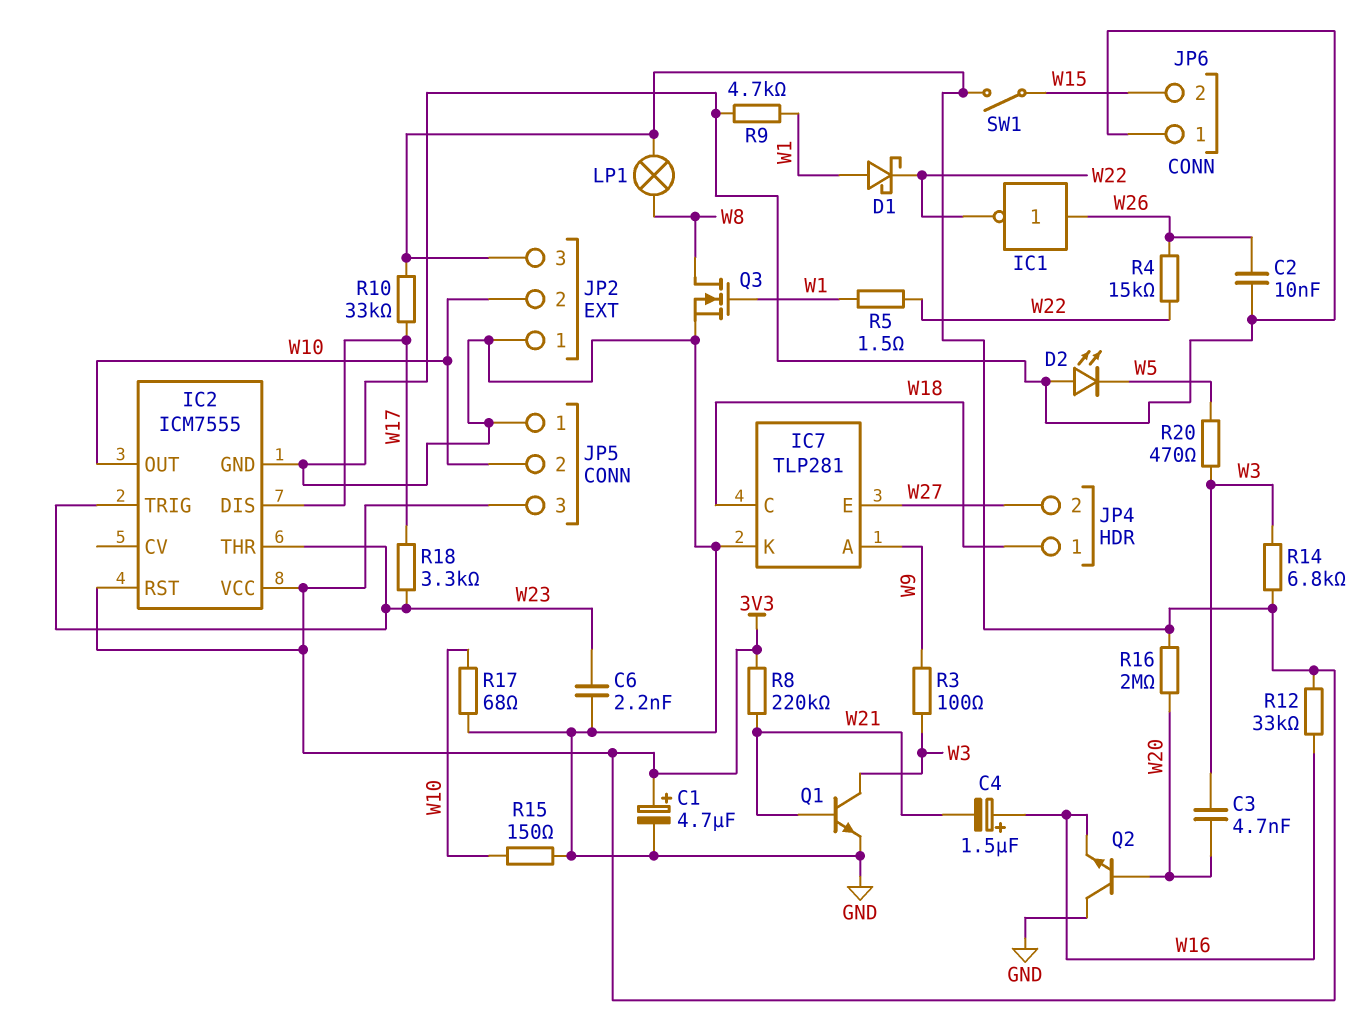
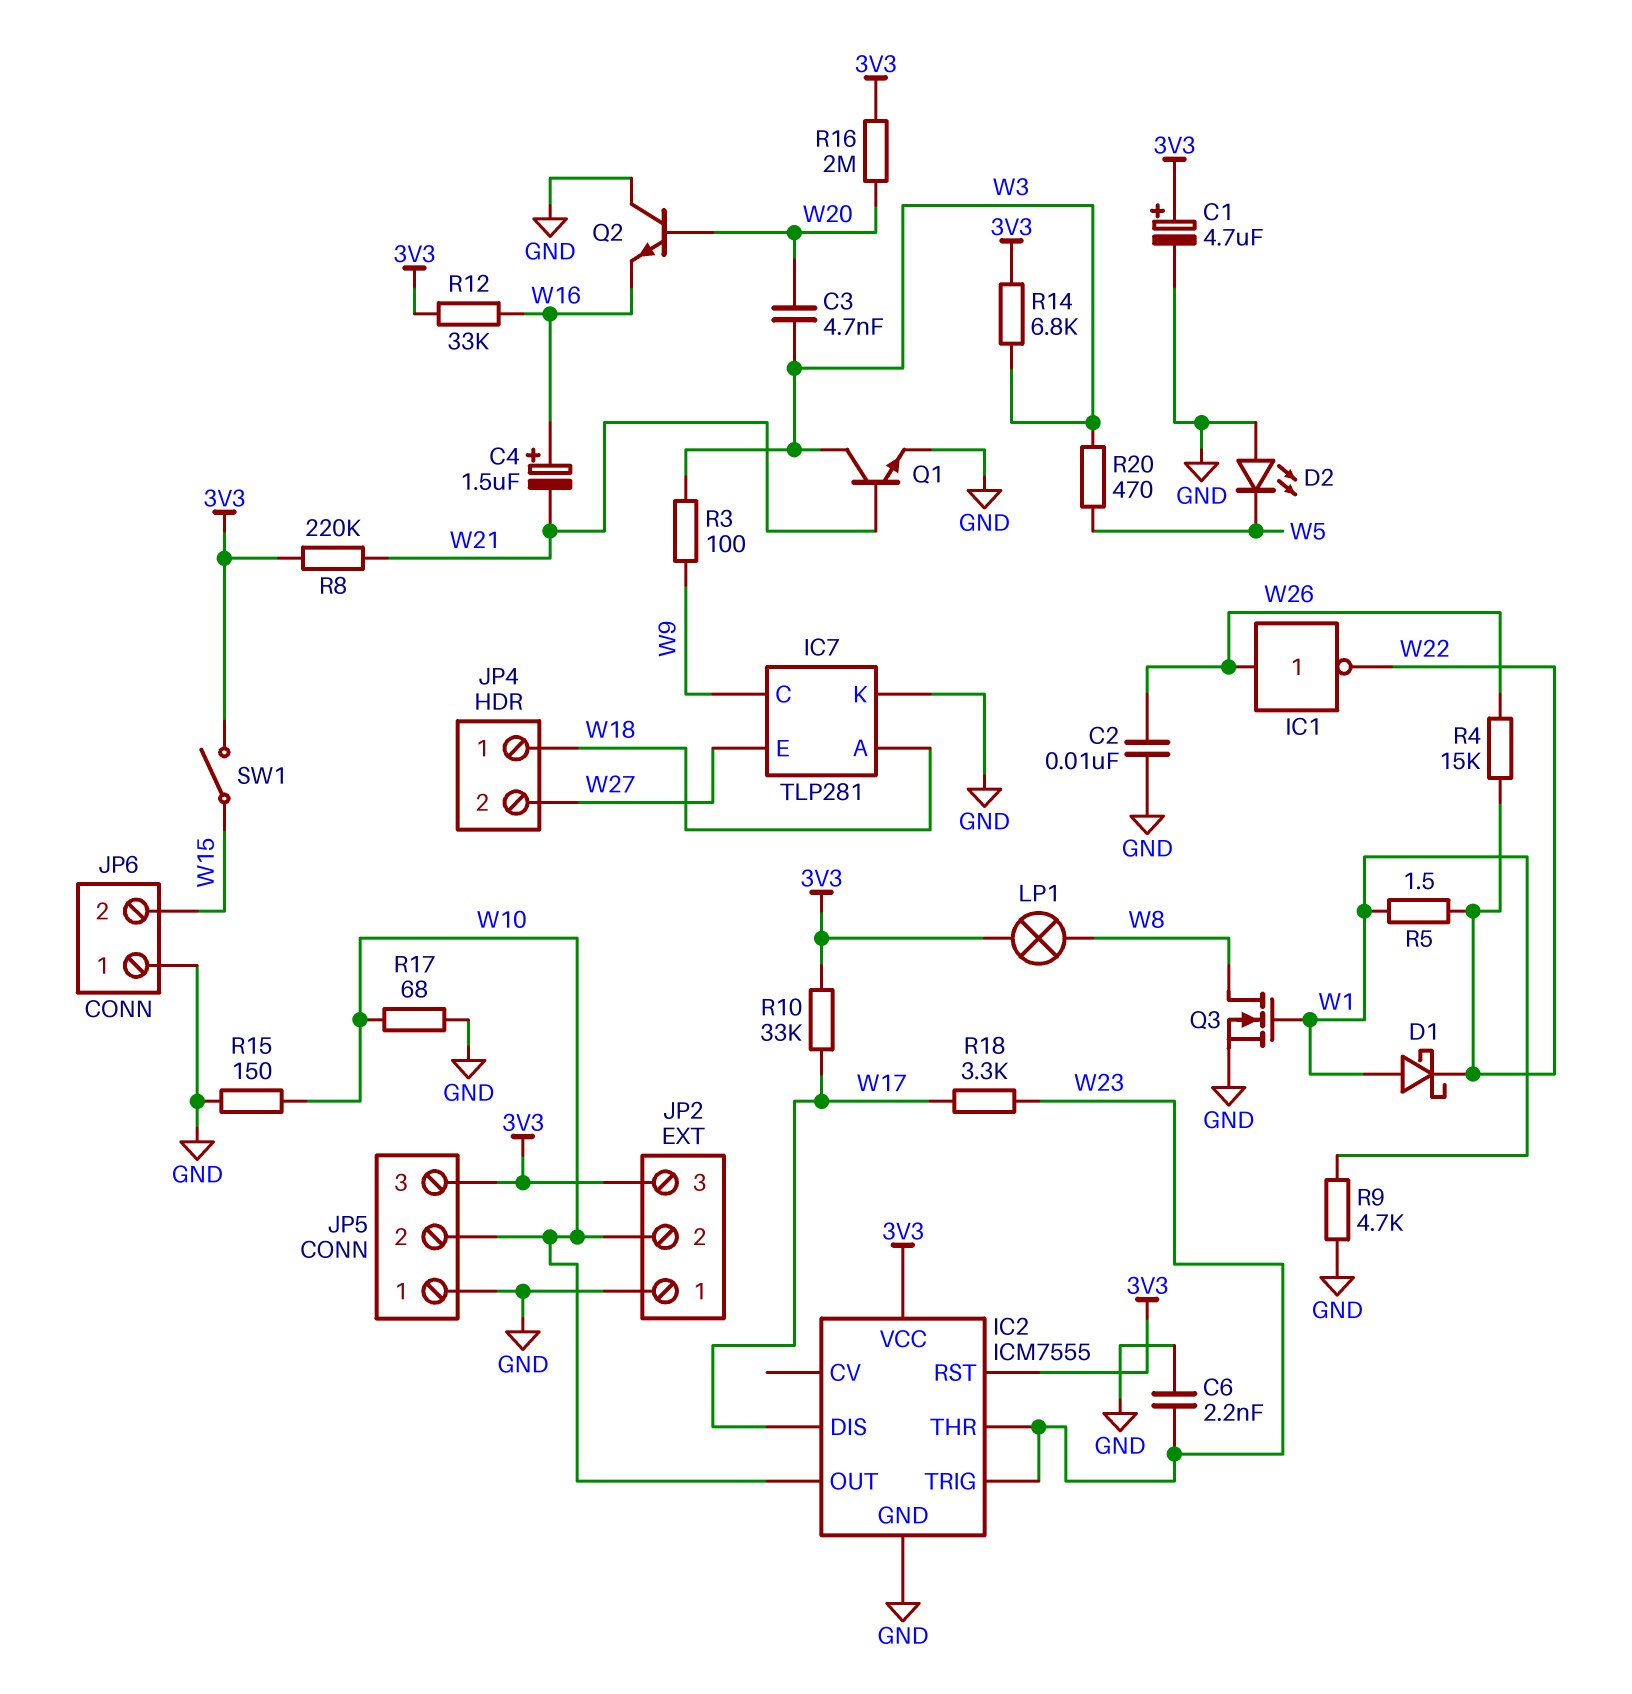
IC7 pin A: W9 -> W18
IC7 pin C: W18 -> W9

